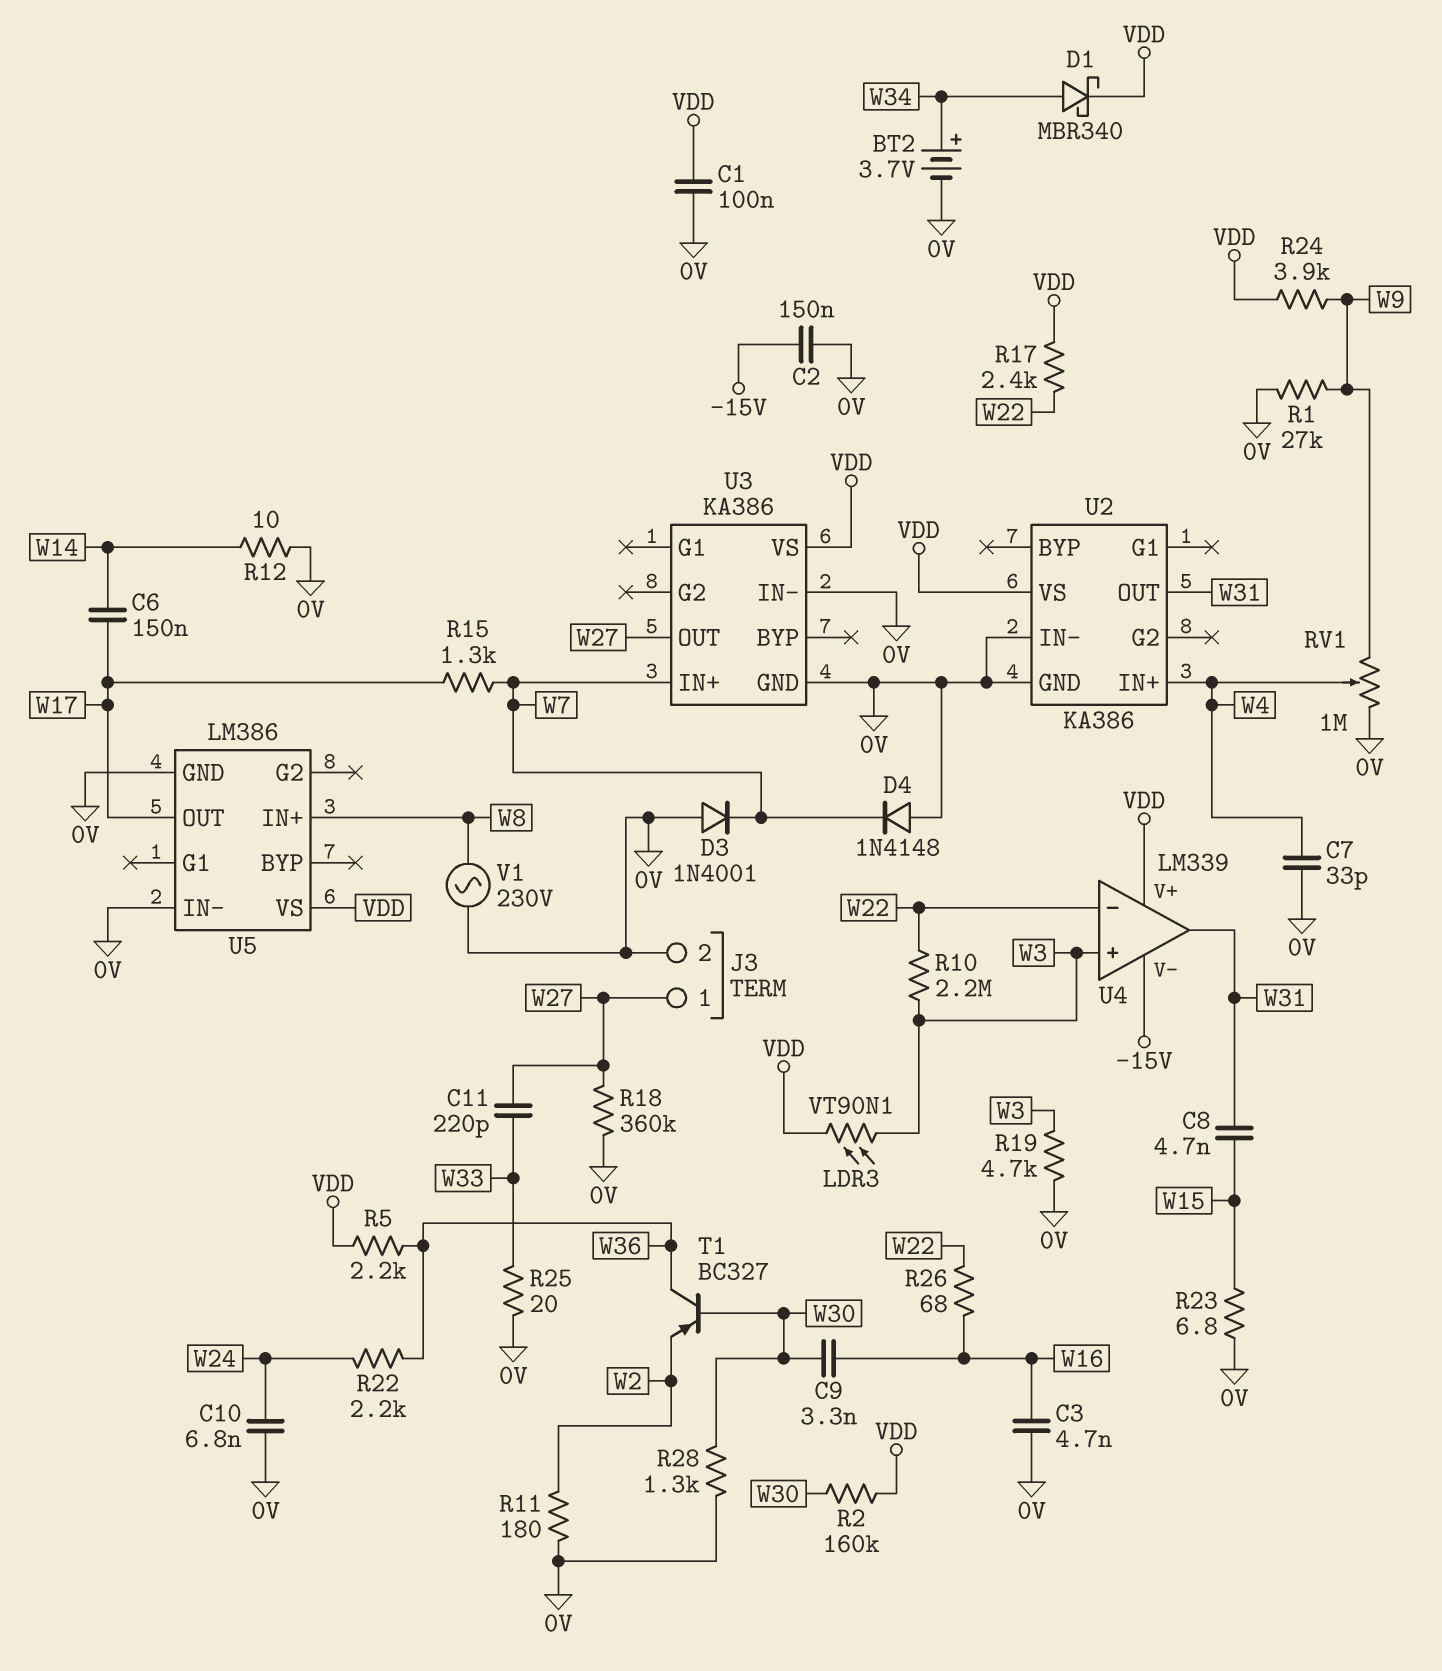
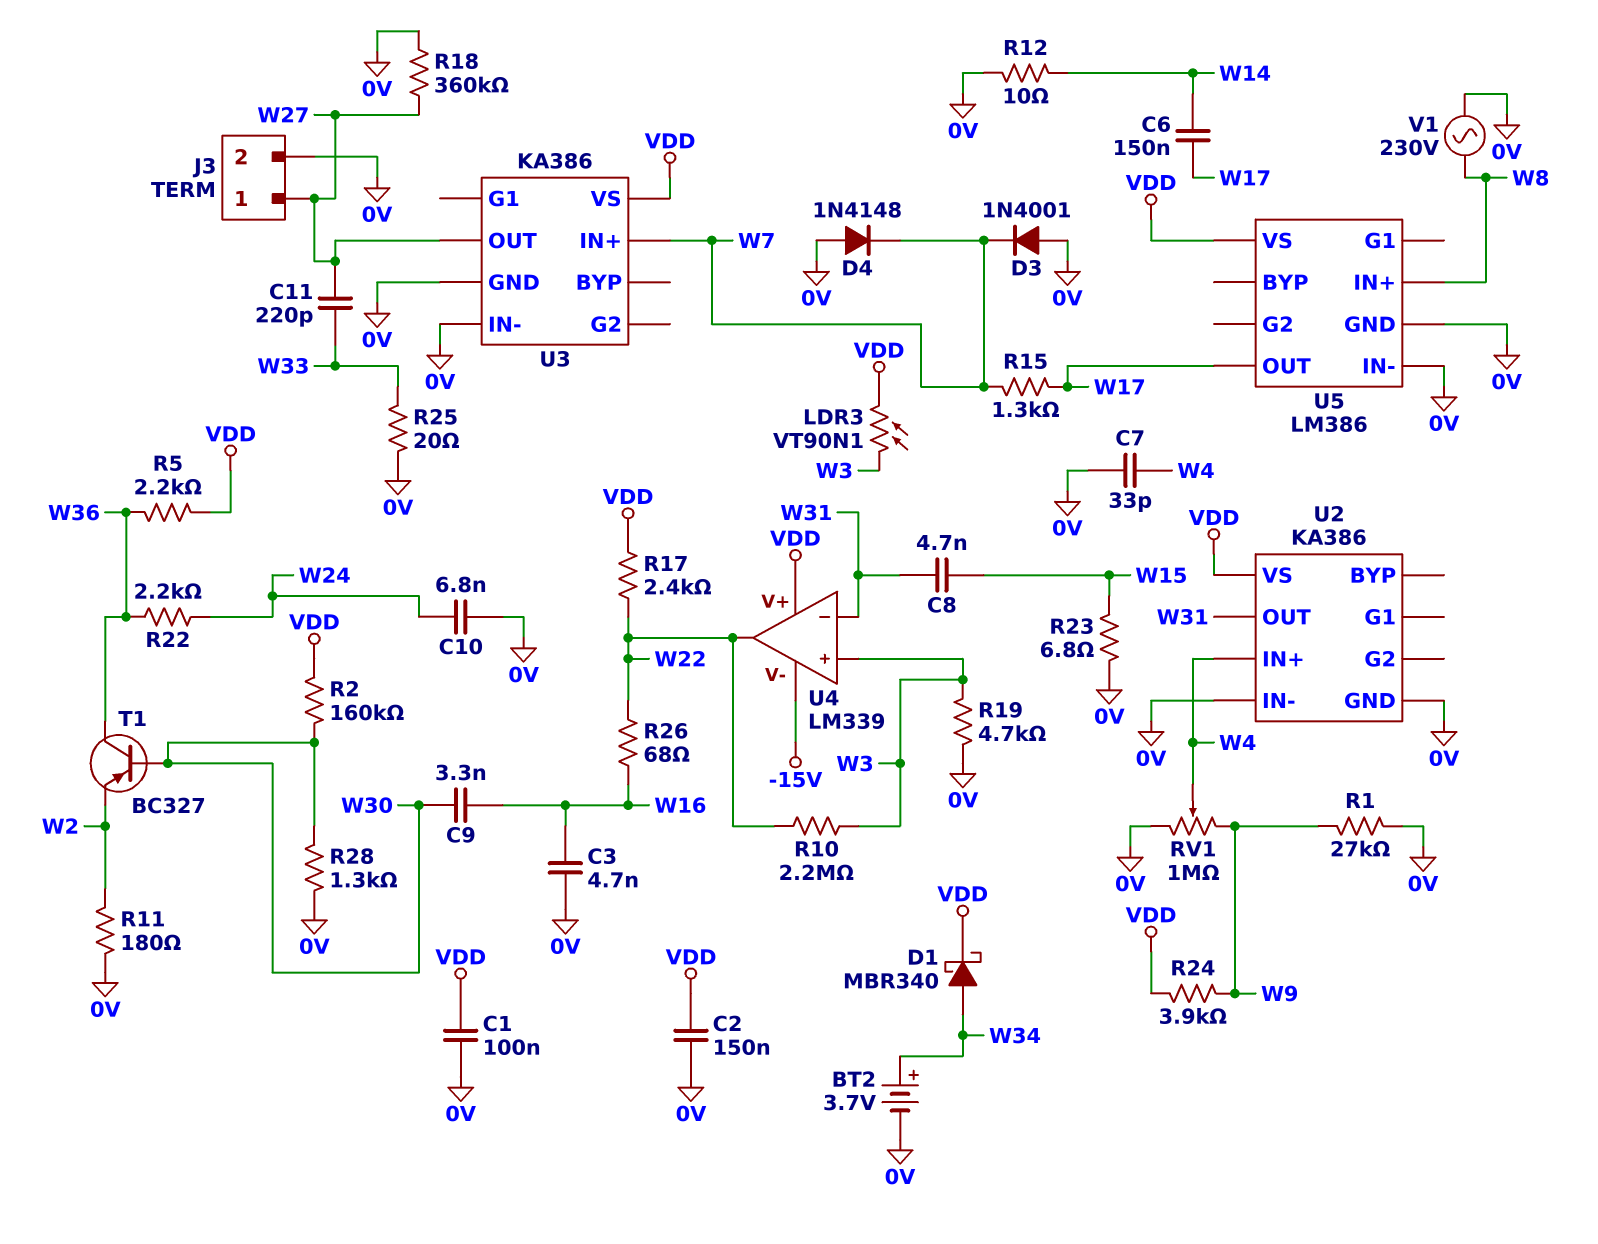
C2: 150nF (-15V, 0V) -> 150nF (0V, VDD)
U4 pin in-: W22 -> W31
U4 pin out: W31 -> W22

